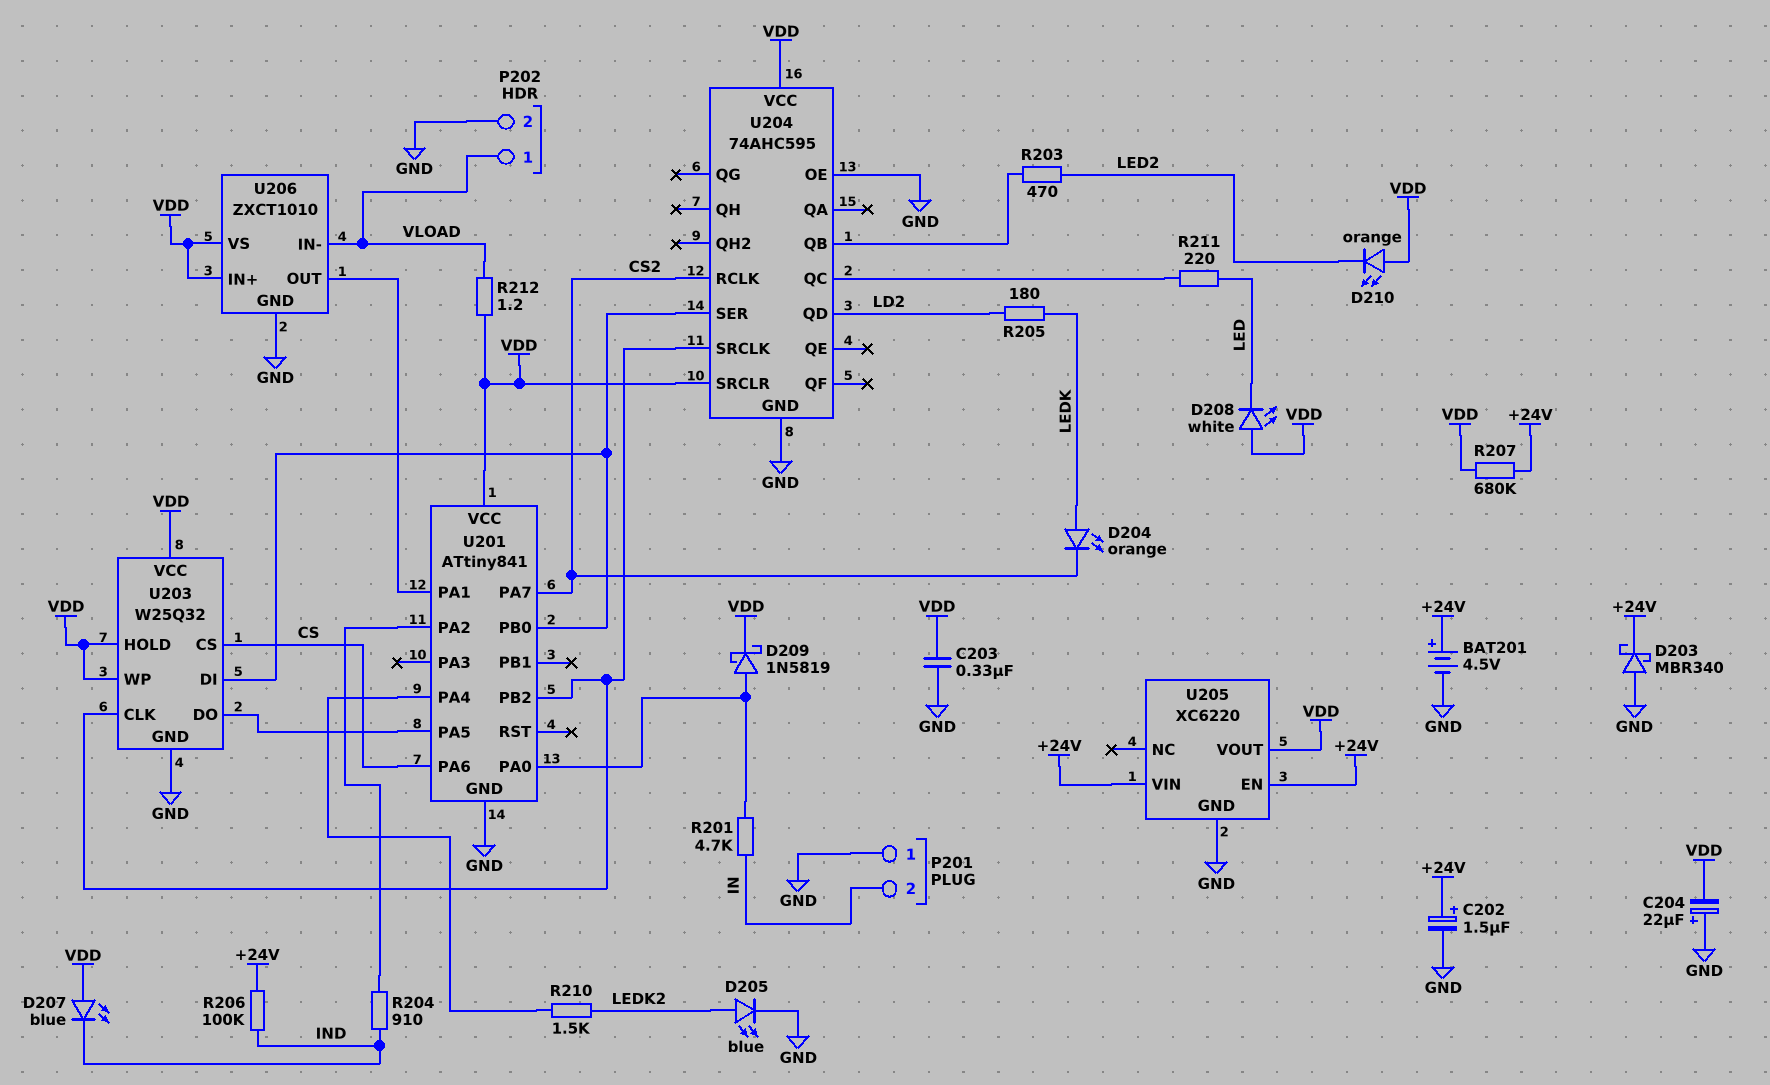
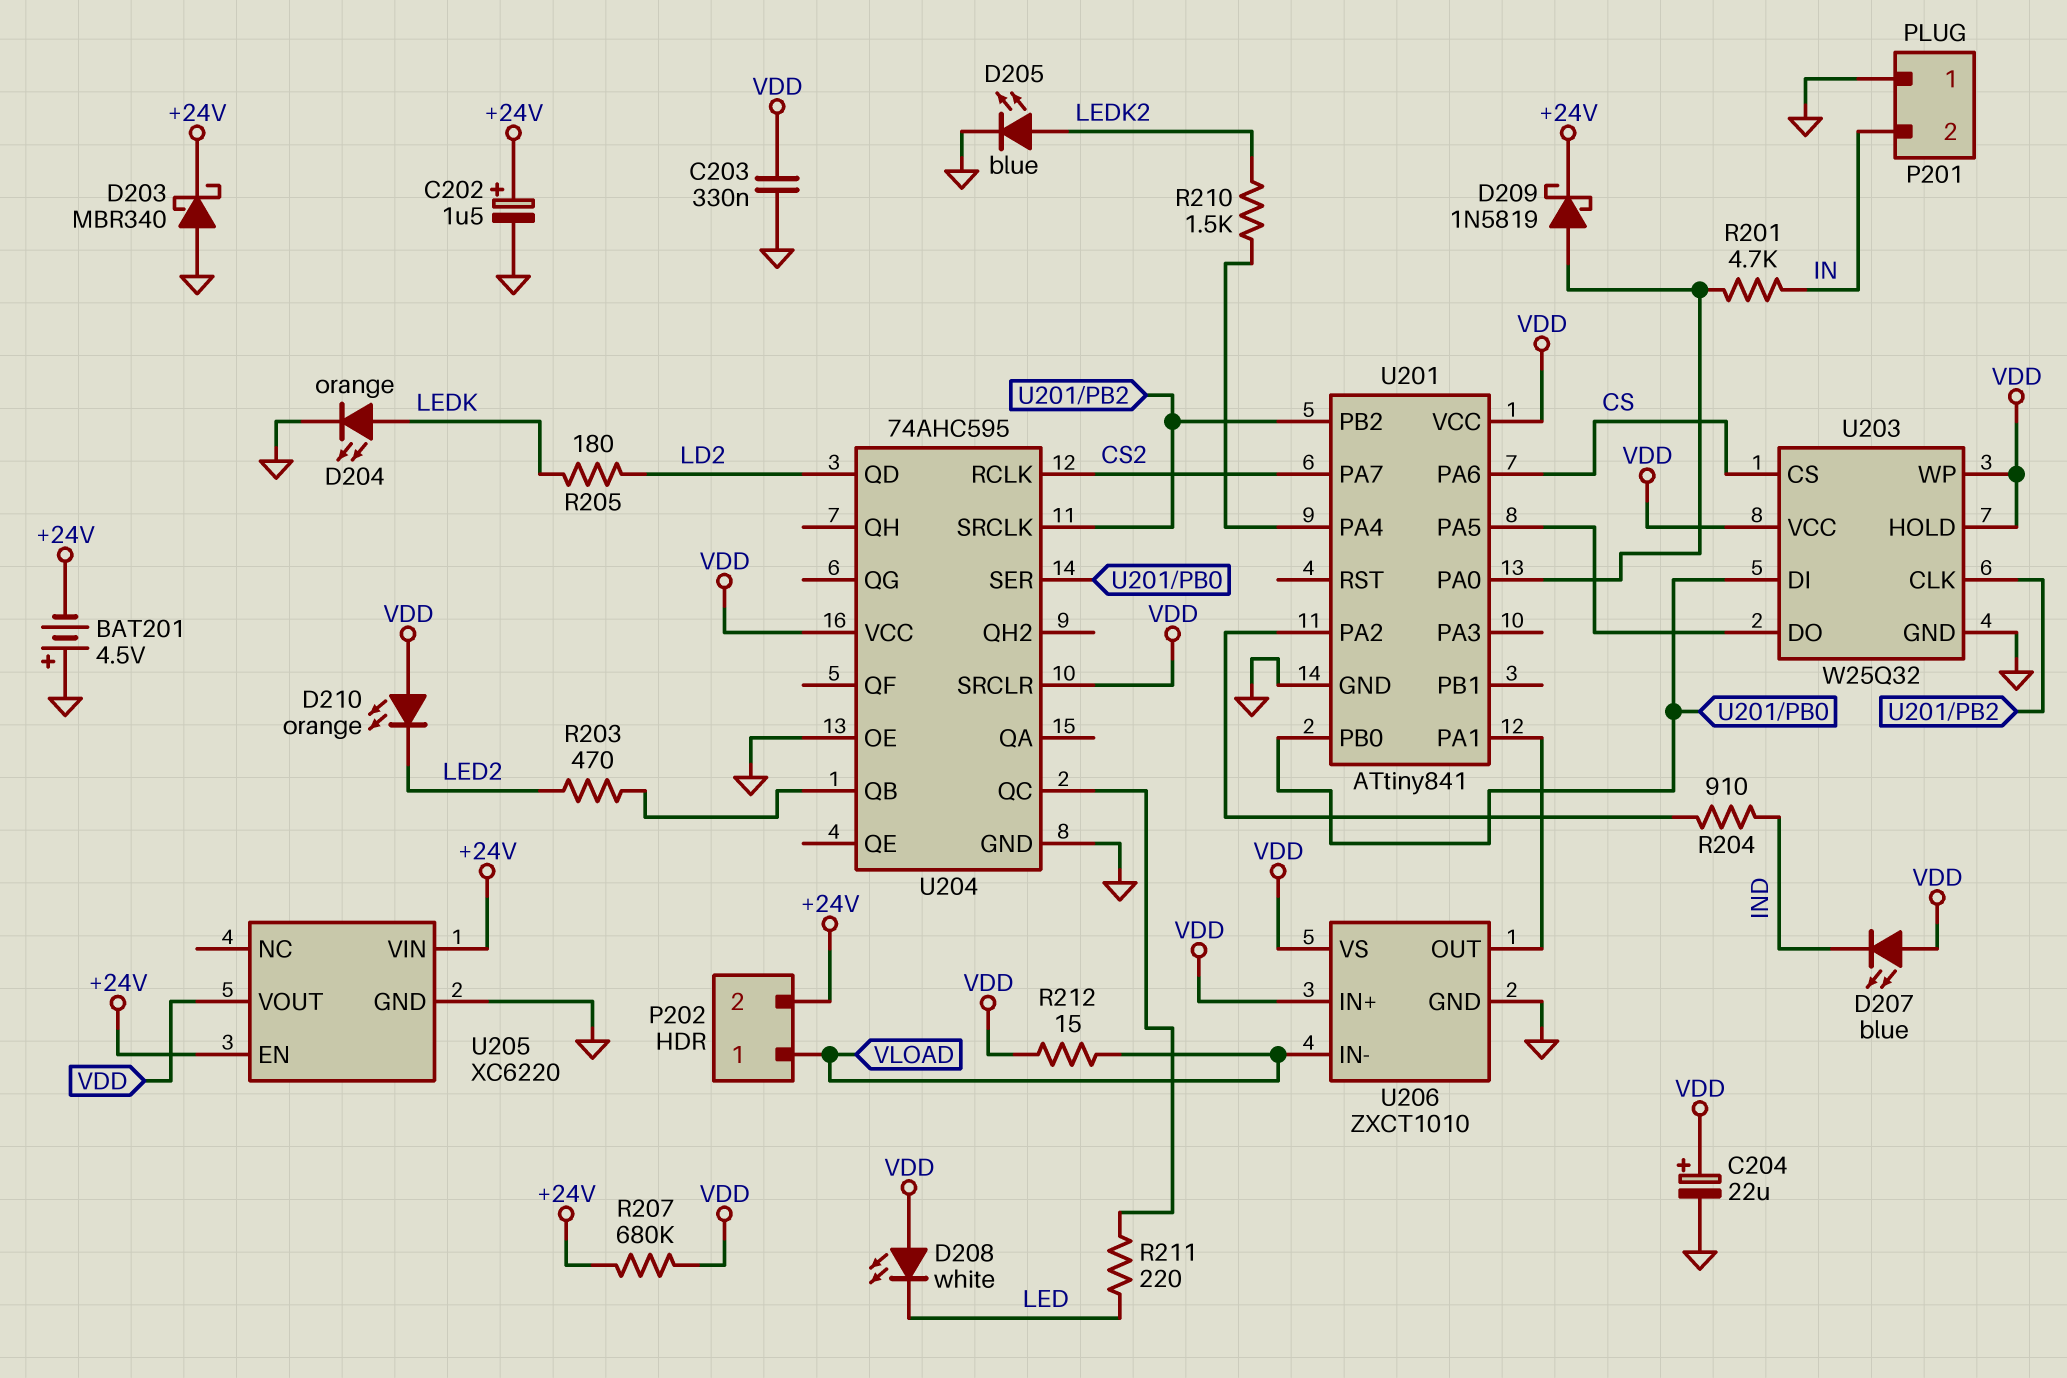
BAT201: 4.5V (plus +24V, minus GND) -> 4.5V (plus GND, minus +24V)
C204: 22uF (plus GND, minus VDD) -> 22uF (plus VDD, minus GND)
D204: LED orange (A LEDK, K CS2) -> LED orange (A LEDK, K GND)
D209: schottky 1N5819 (A U201/PA0, K VDD) -> schottky 1N5819 (A U201/PA0, K +24V)
P202 pin 2: GND -> +24V
R206: 100k (+24V, IND) -> none
R212: 1.2 (VDD, VLOAD) -> 15 (VDD, VLOAD)

